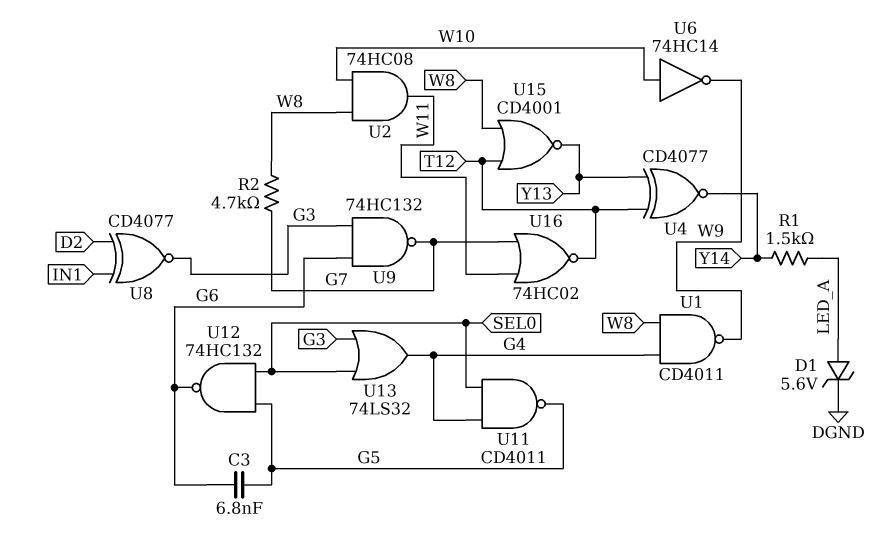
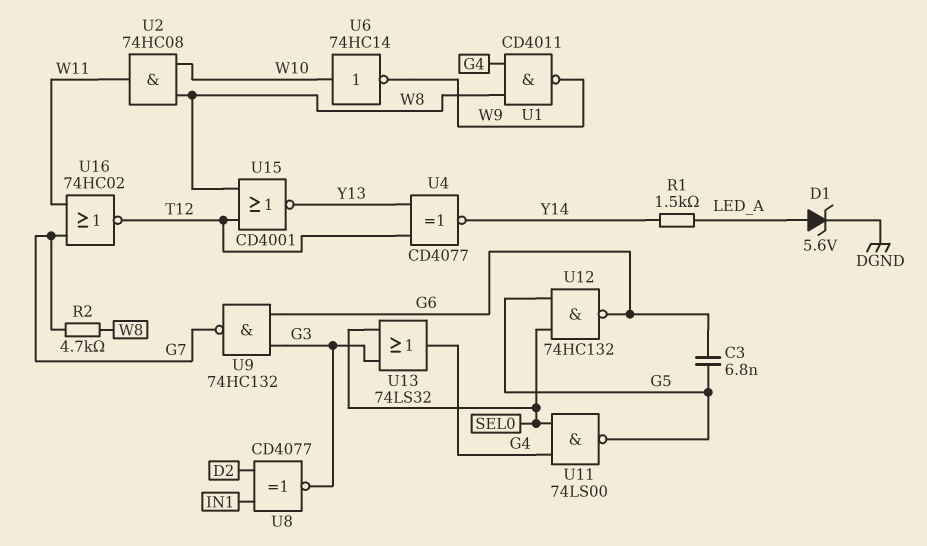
U11: NAND CD4011 (in G4, in SEL0, out G5) -> NAND 74LS00 (in G4, in SEL0, out G5)

